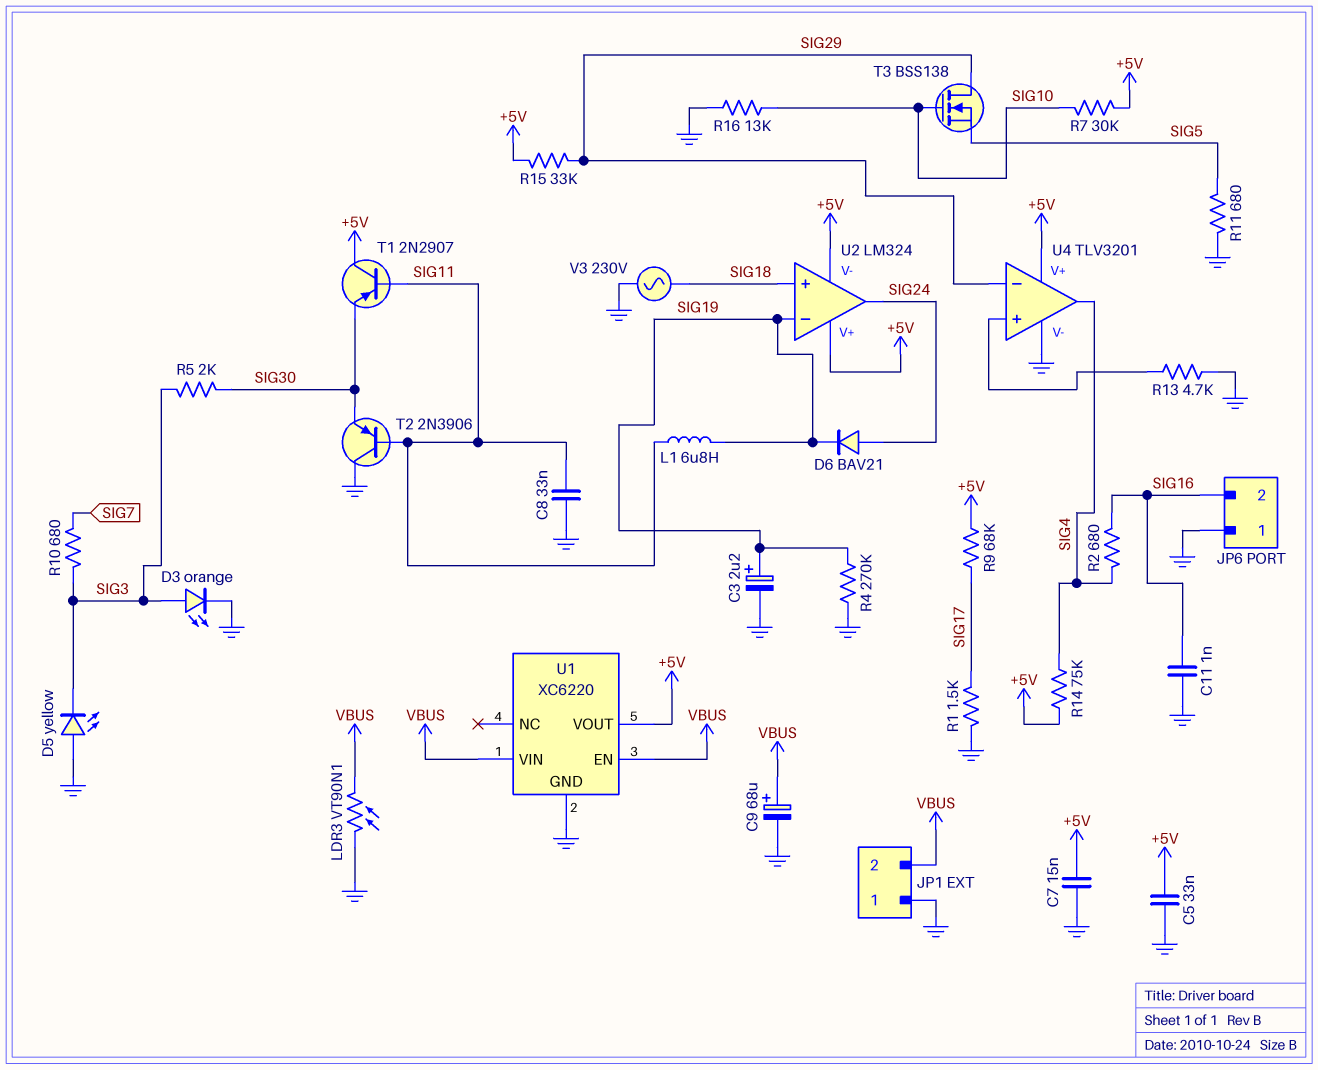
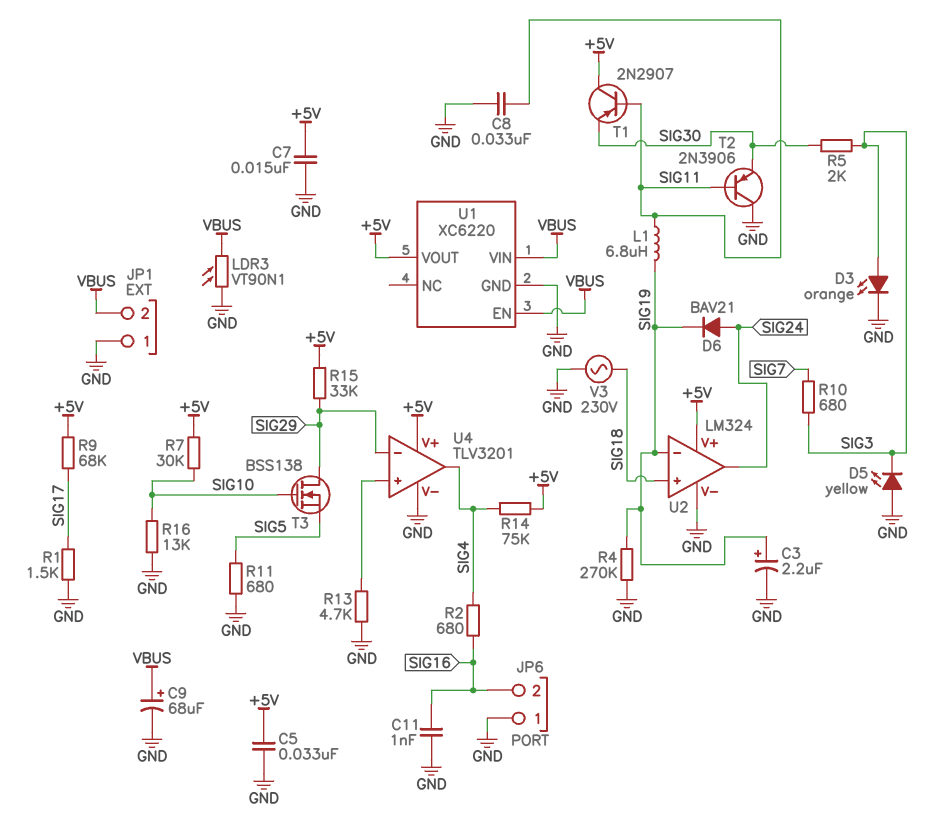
U2 pin V-: +5V -> GND

